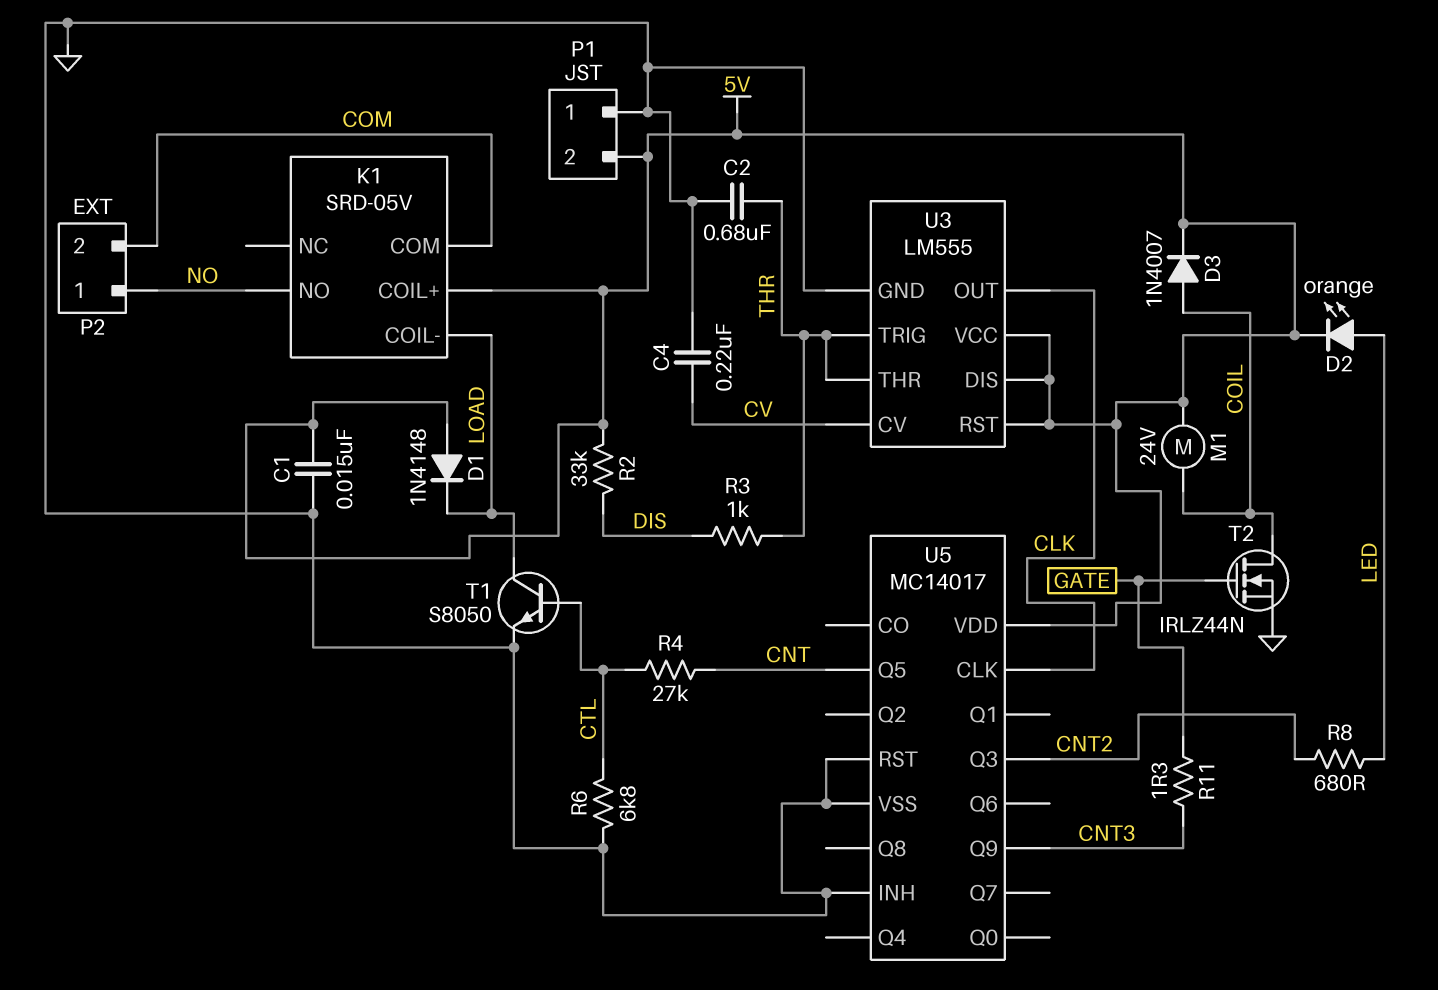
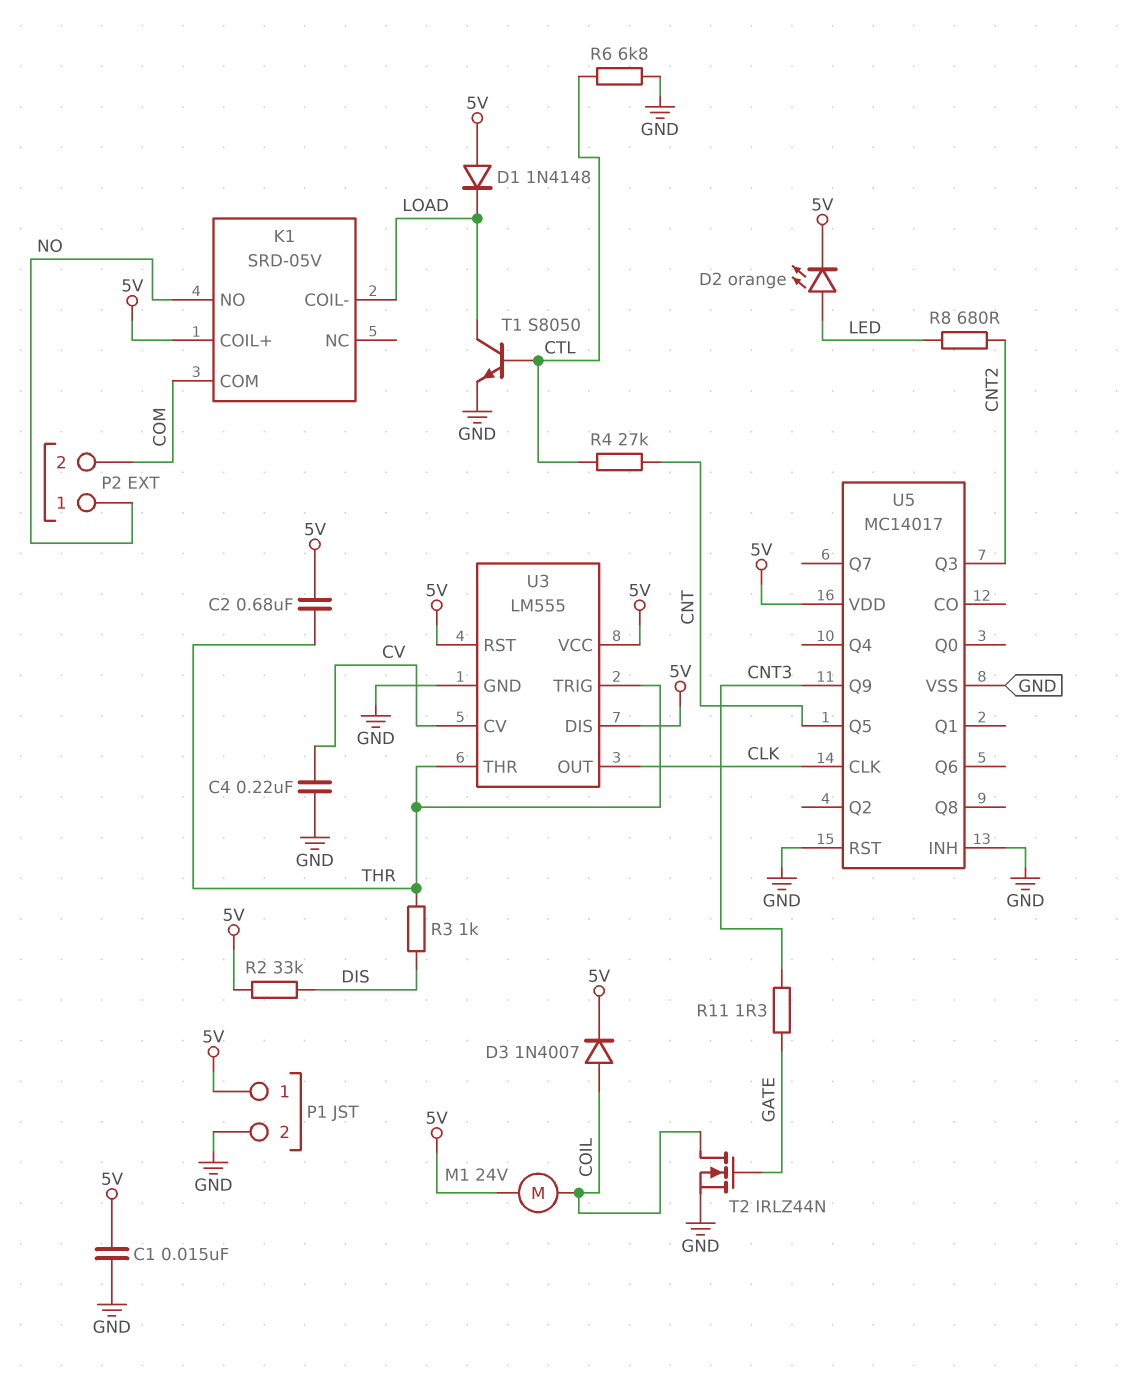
C2: 680nF (GND, THR) -> 680nF (5V, THR)
P1 pin 1: GND -> 5V
P1 pin 2: 5V -> GND

